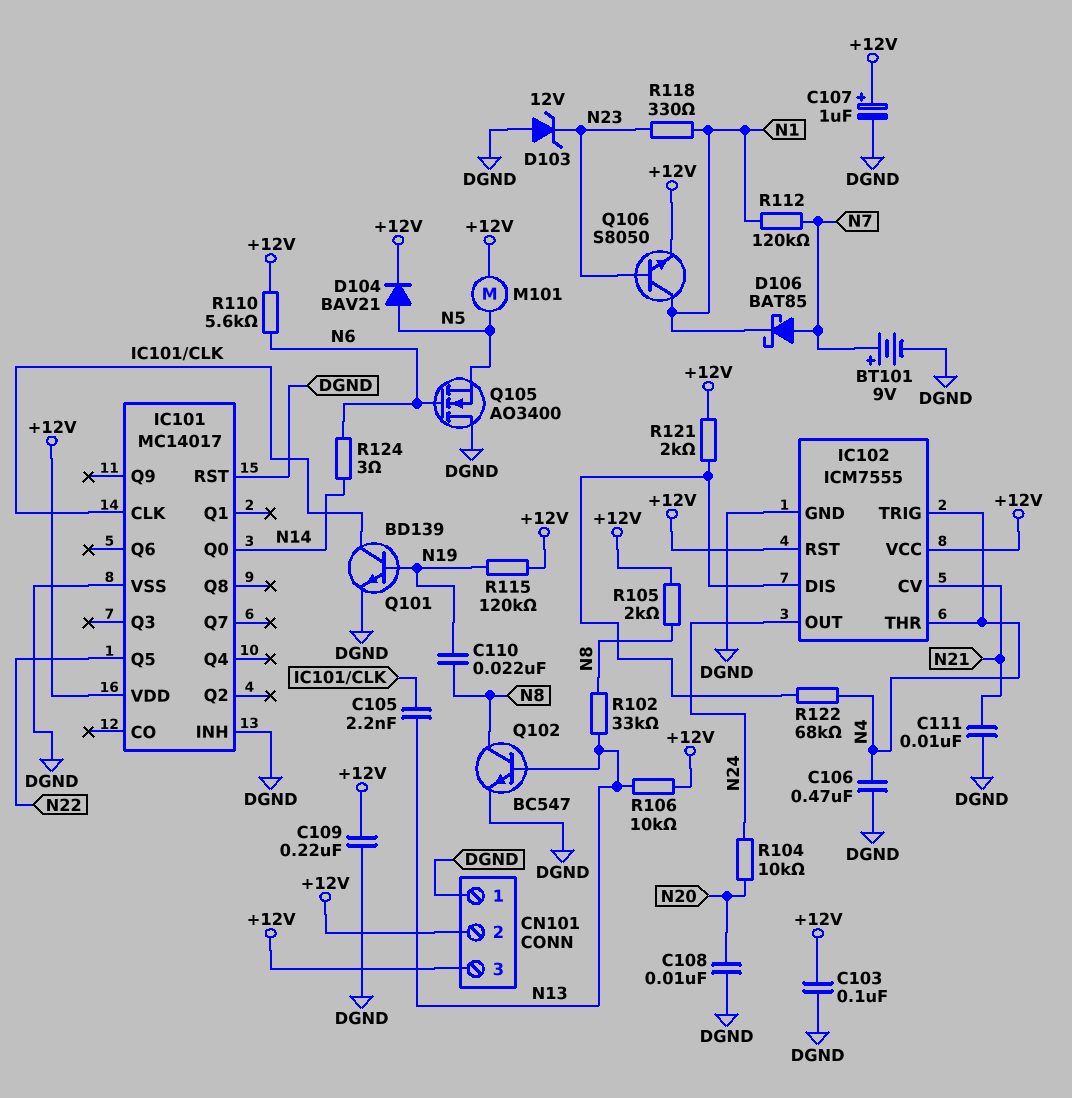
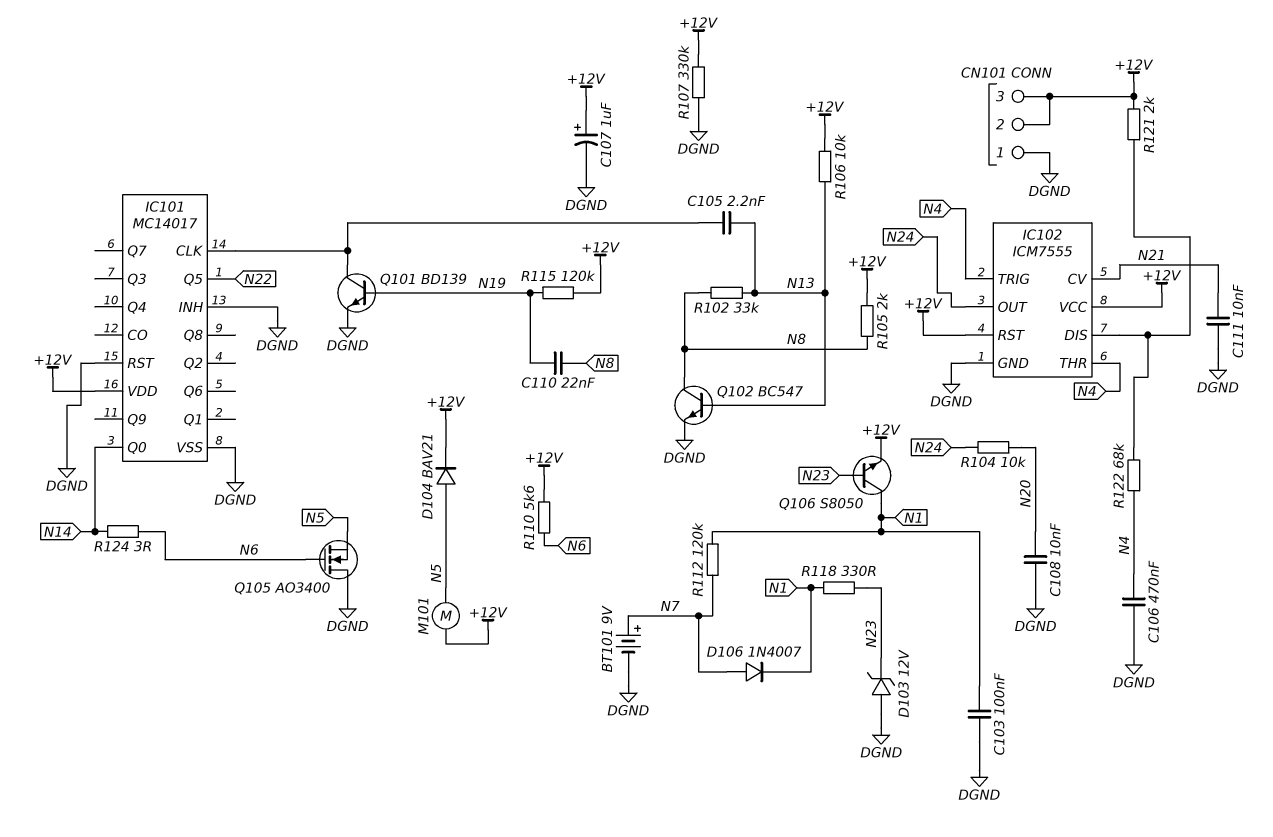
C103: 100nF (+12V, DGND) -> 100nF (DGND, N1)
C109: 220nF (+12V, DGND) -> none
D106: schottky BAT85 (A N7, K N1) -> diode 1N4007 (A N7, K N1)
R107: none -> 330k (+12V, DGND)

